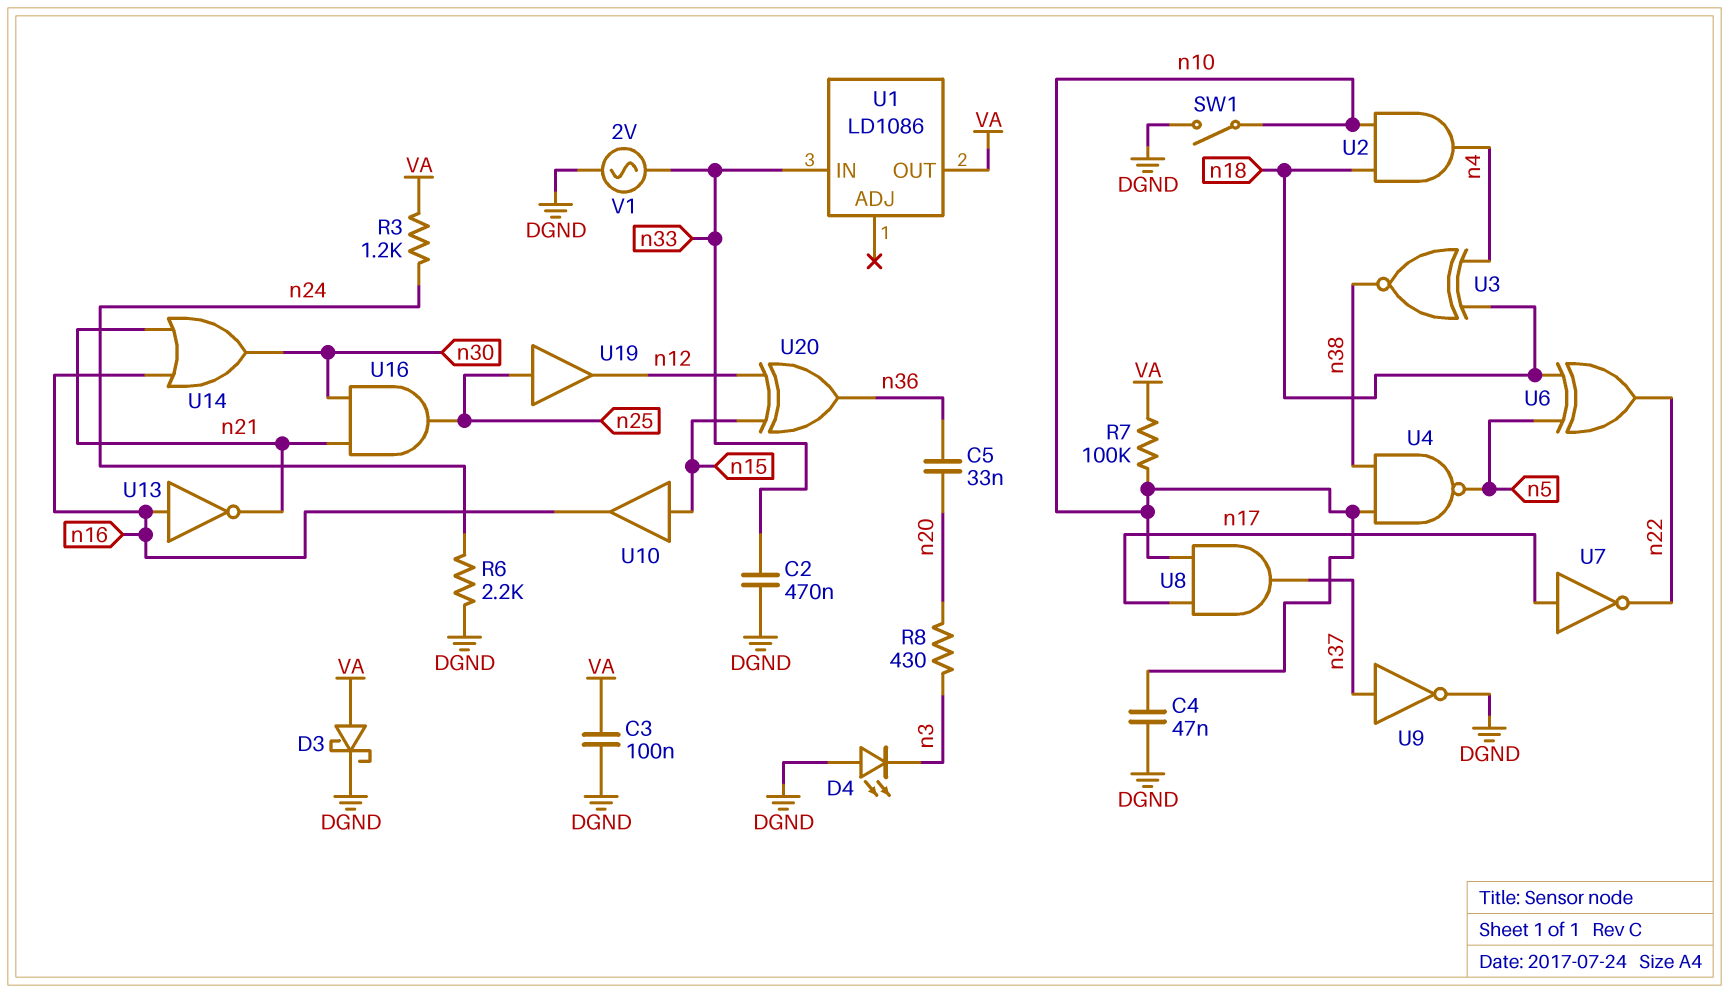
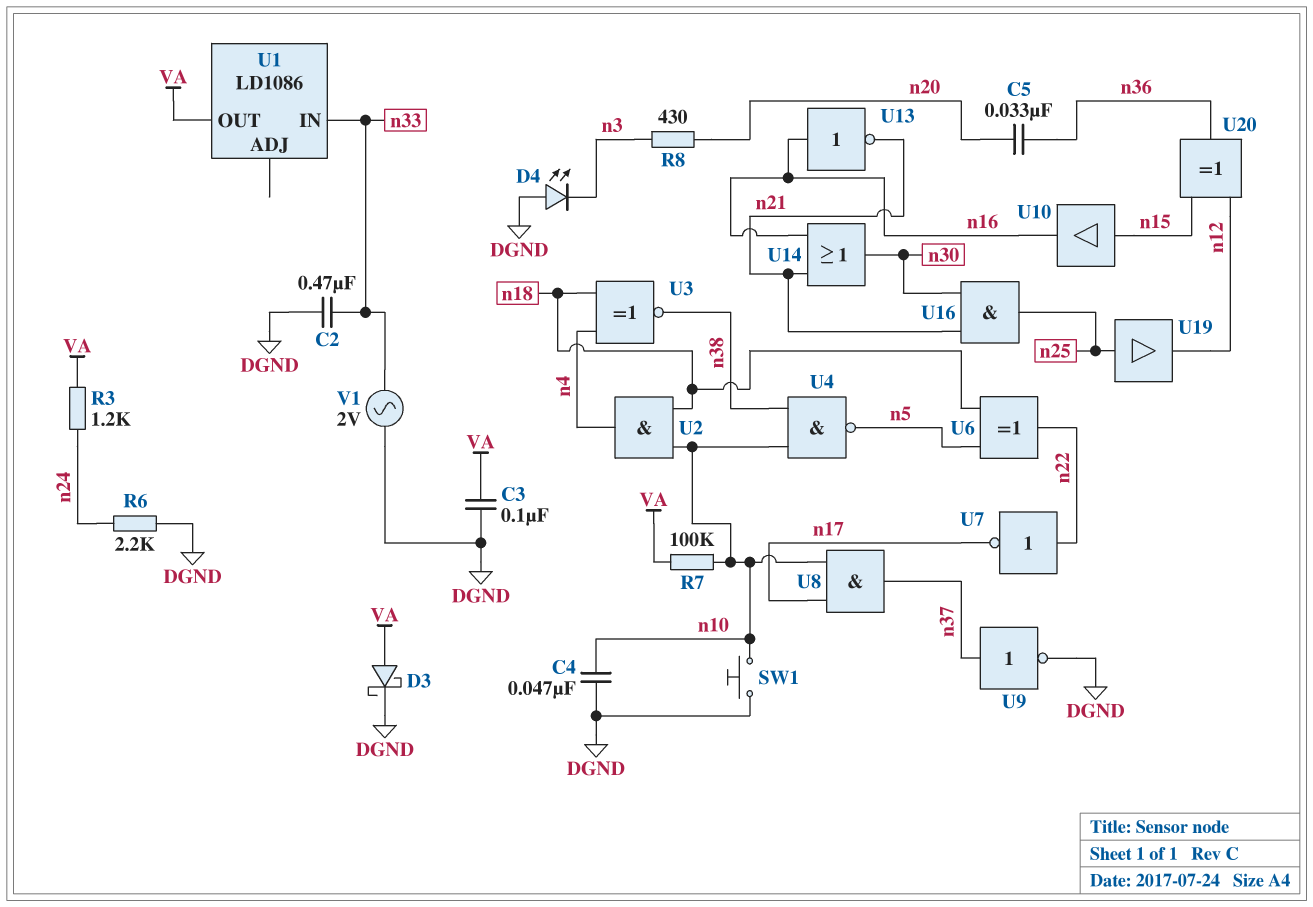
SW1: switch (DGND, n10) -> button (DGND, n10)
U7: NOT (in n17, out n22) -> NOT (in n22, out n17)

